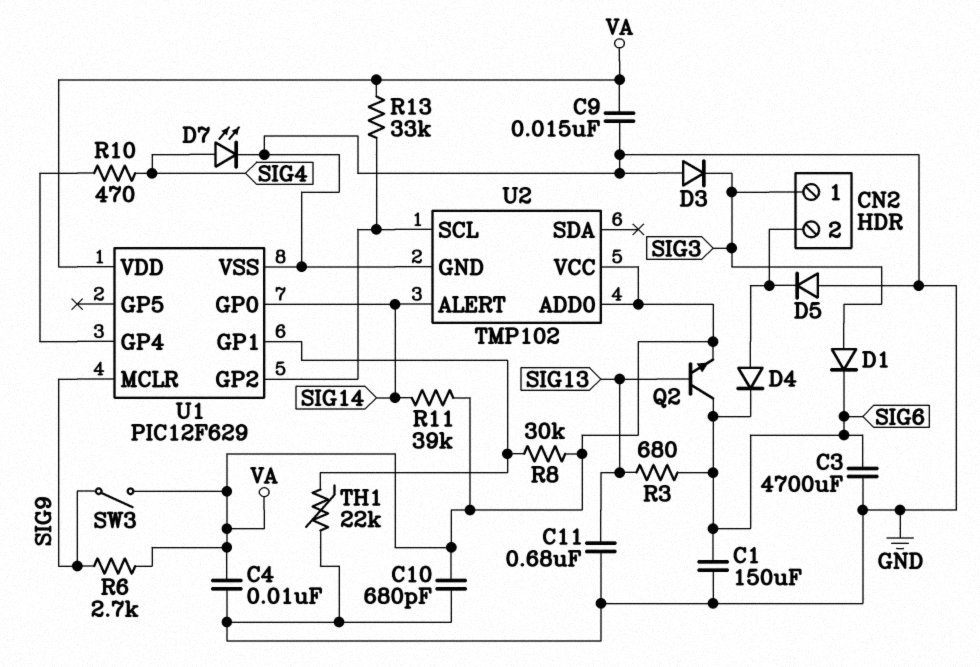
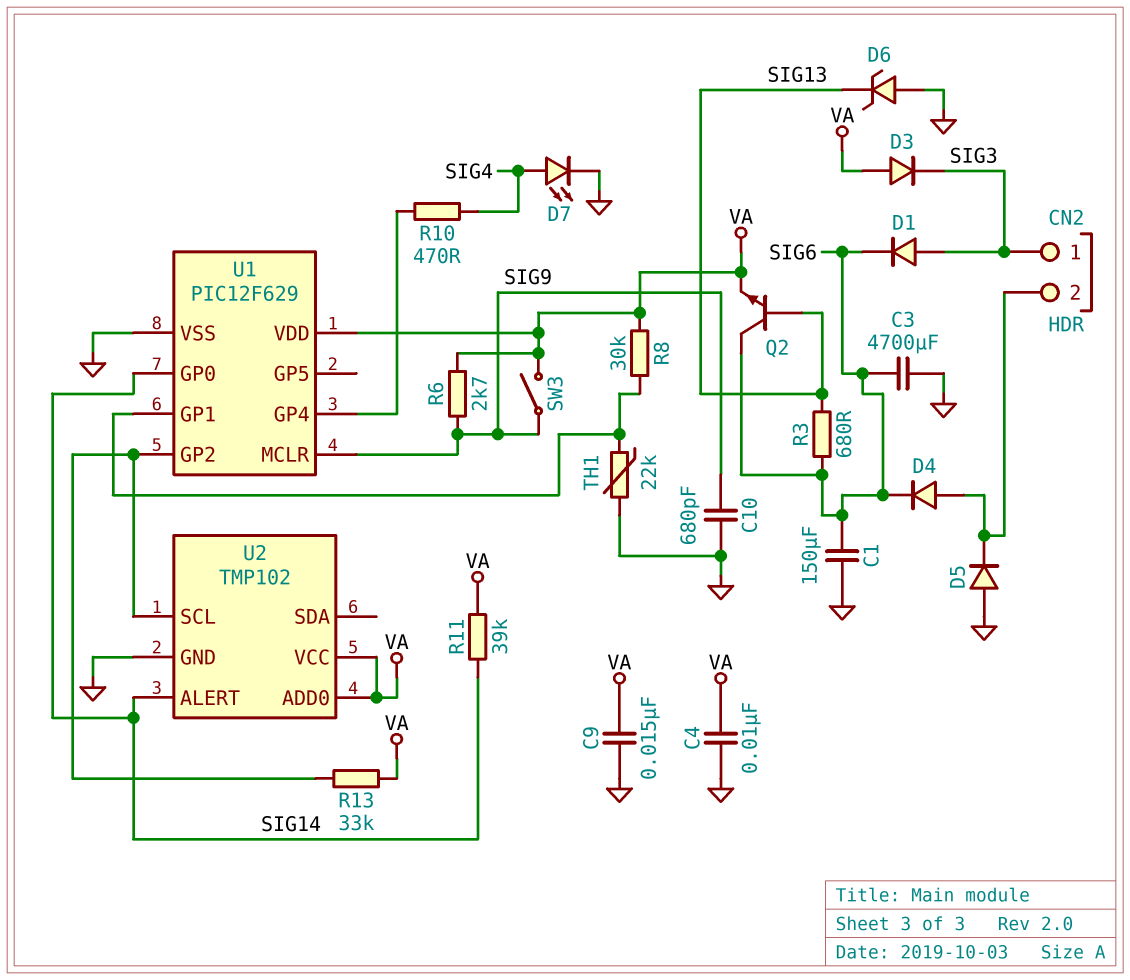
C10: 680pF (GND, VA) -> 680pF (GND, SIG9)
C11: 680nF (GND, SIG13) -> none
D3: diode (A GND, K SIG3) -> diode (A VA, K SIG3)
D6: none -> zener (A GND, K SIG13)

